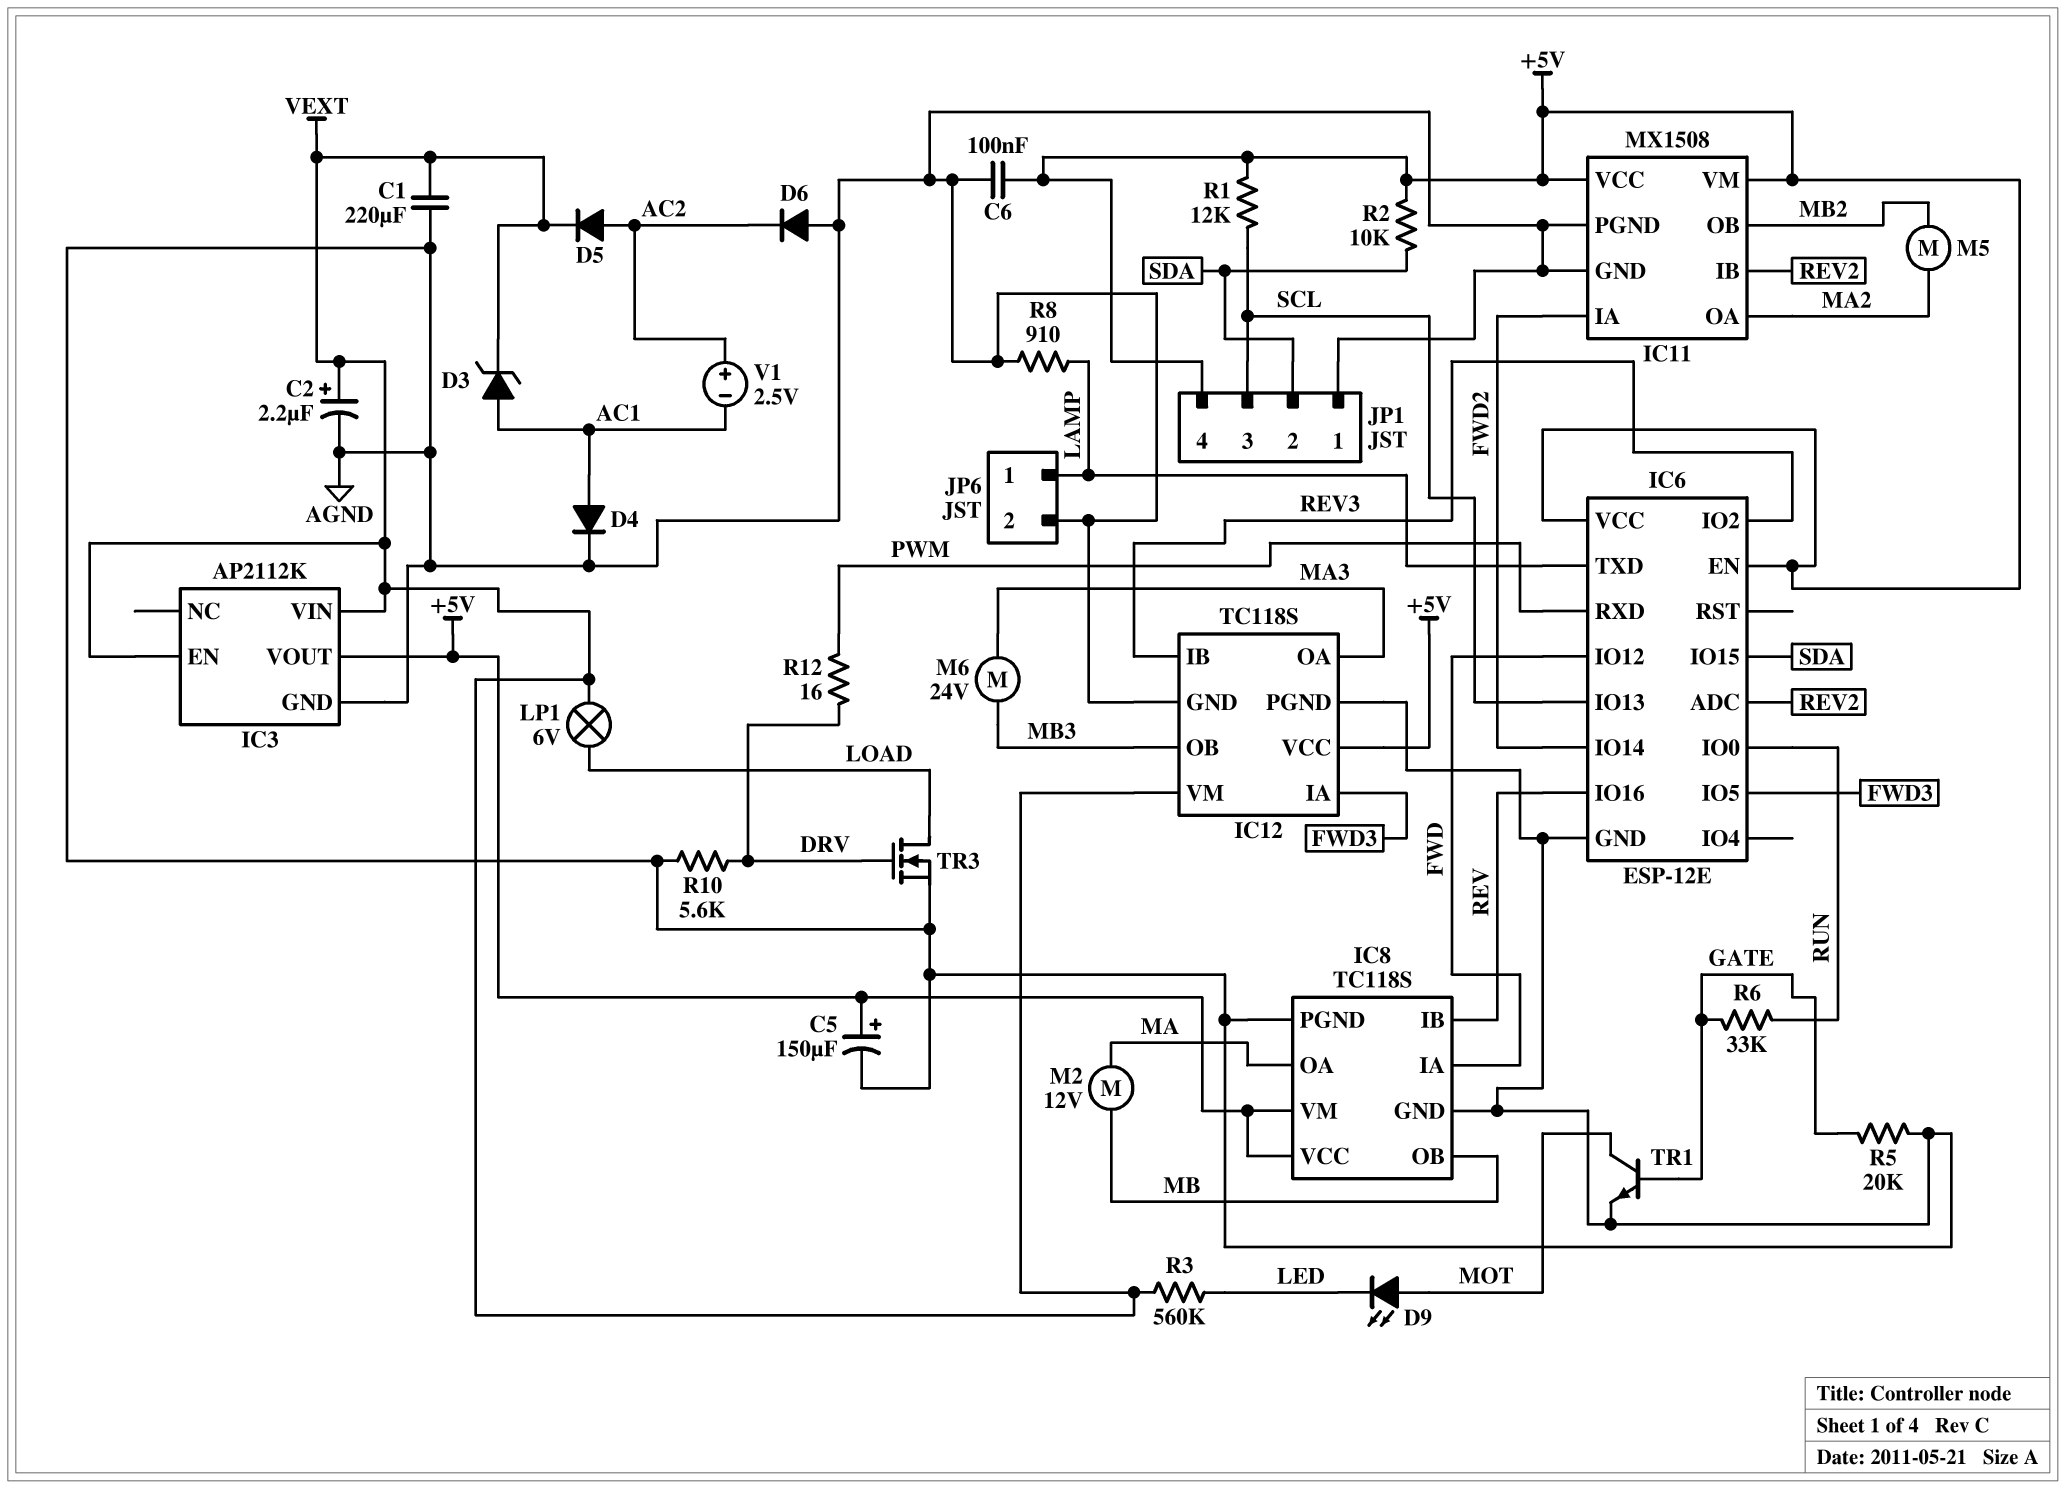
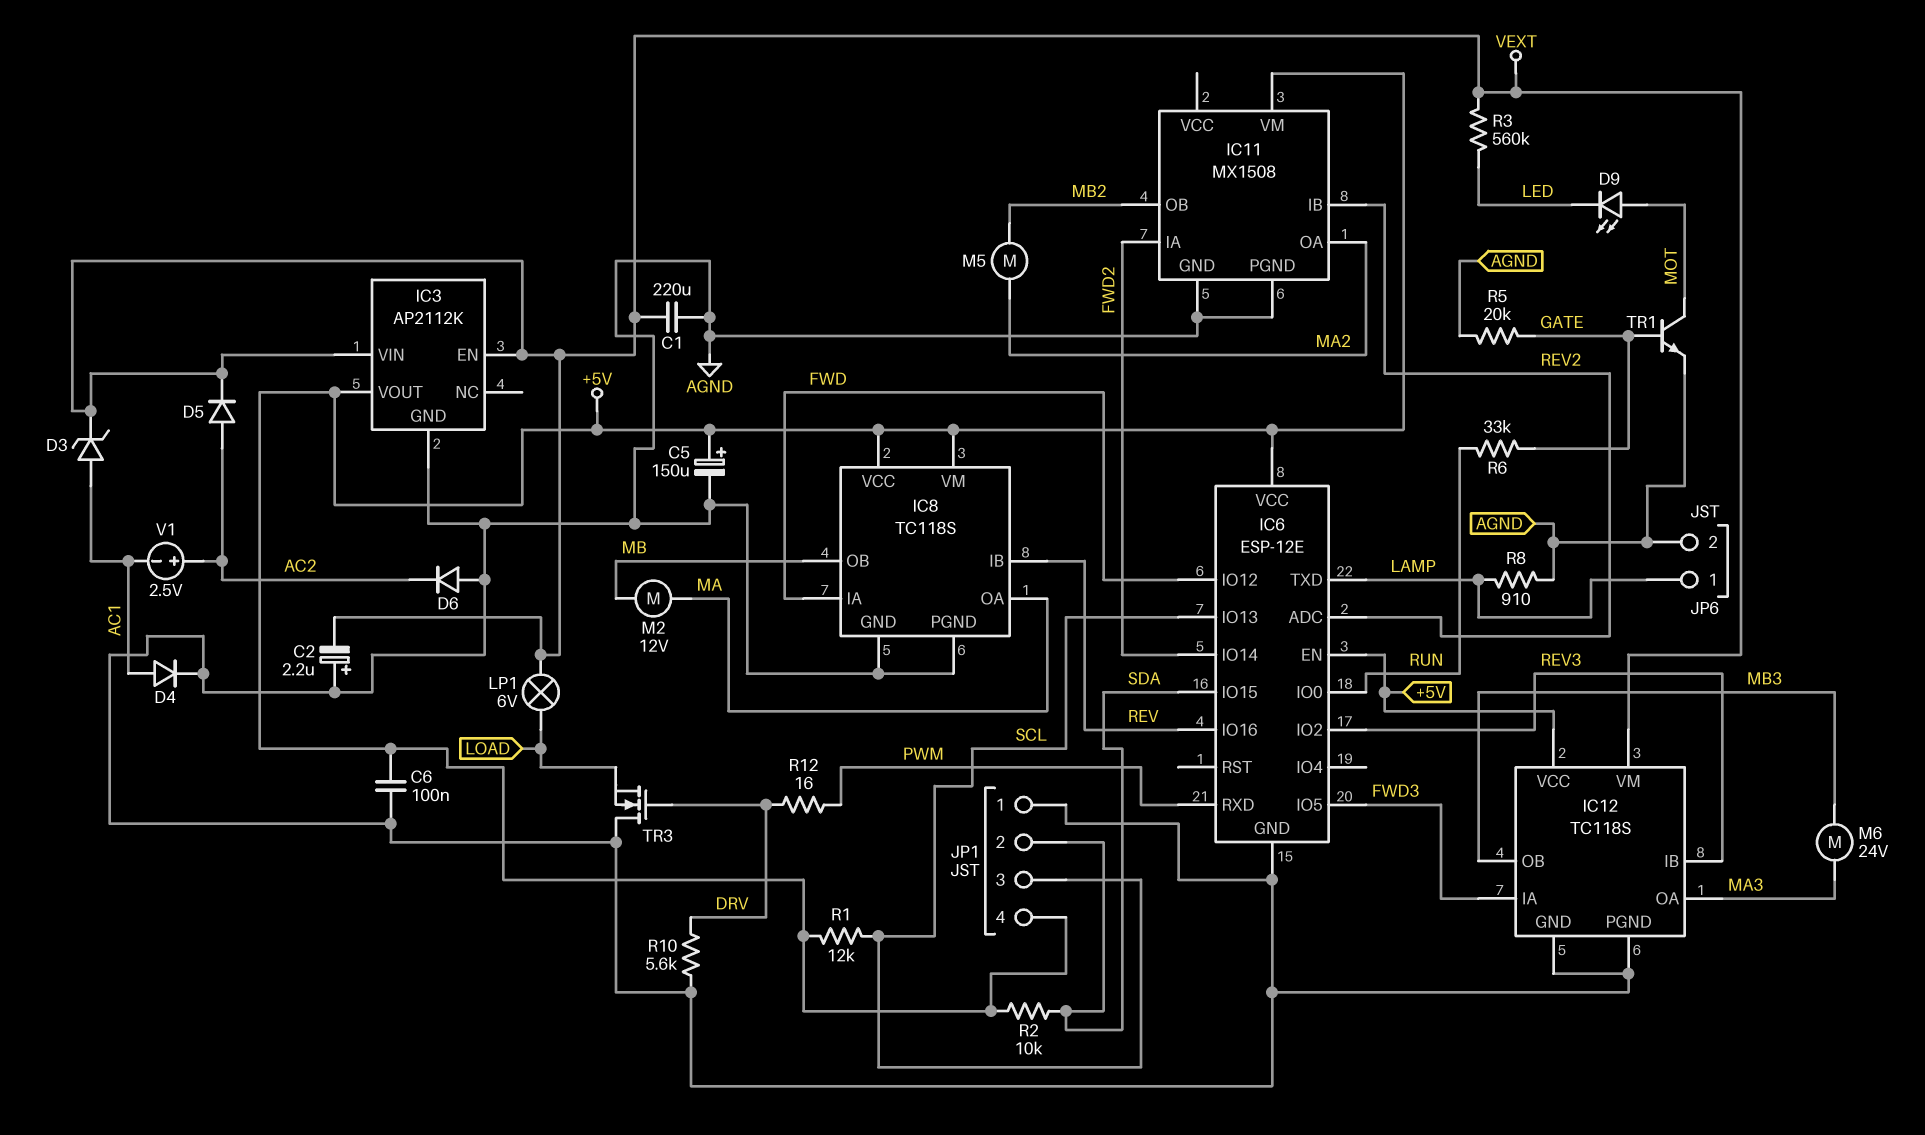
C2: 2.2uF (plus VEXT, minus AGND) -> 2.2uF (plus AGND, minus VEXT)
IC11 pin VCC: +5V -> none
TR3: NMOS (G DRV, D LOAD, S AGND) -> NMOS (G DRV, D AGND, S LOAD)

